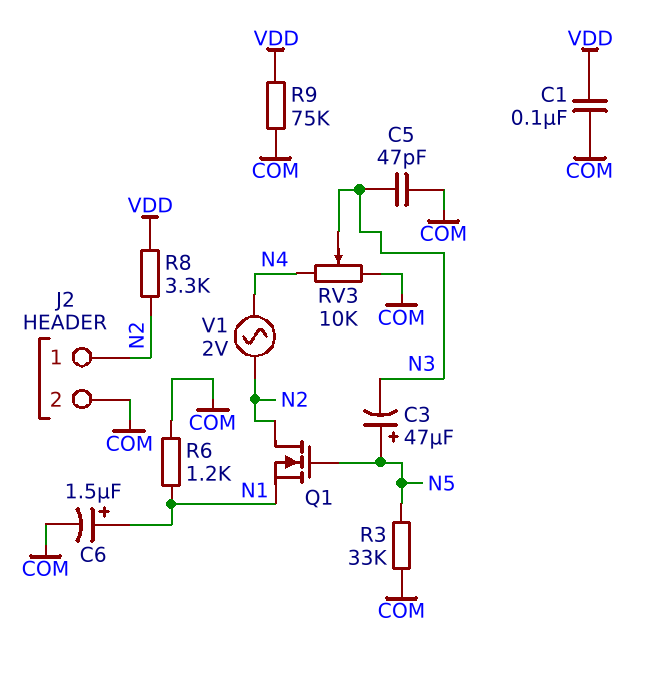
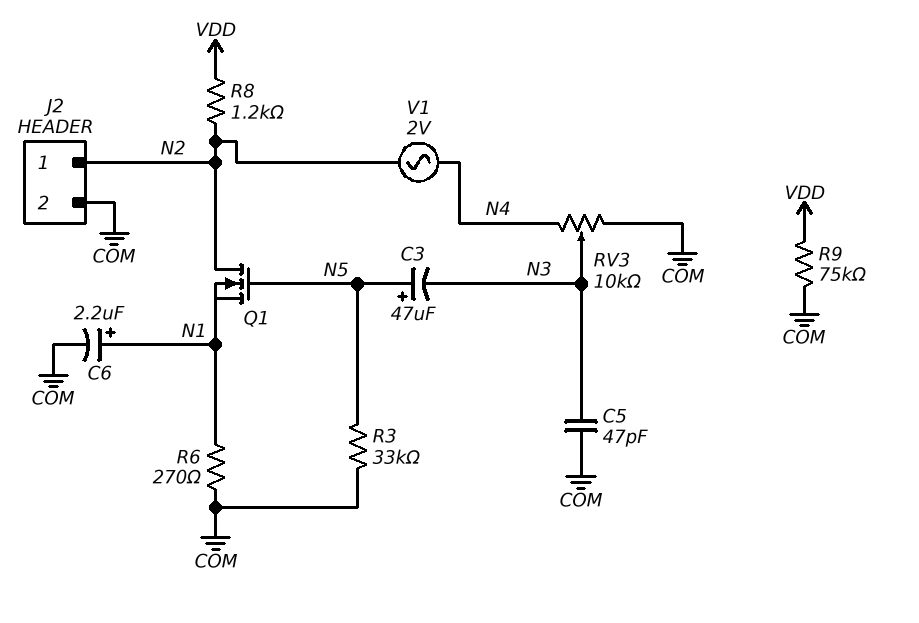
C1: 100nF (COM, VDD) -> none
C6: 1.5uF (plus N1, minus COM) -> 2.2uF (plus N1, minus COM)
R6: 1.2k (COM, N1) -> 270 (COM, N1)
R8: 3.3k (N2, VDD) -> 1.2k (N2, VDD)

